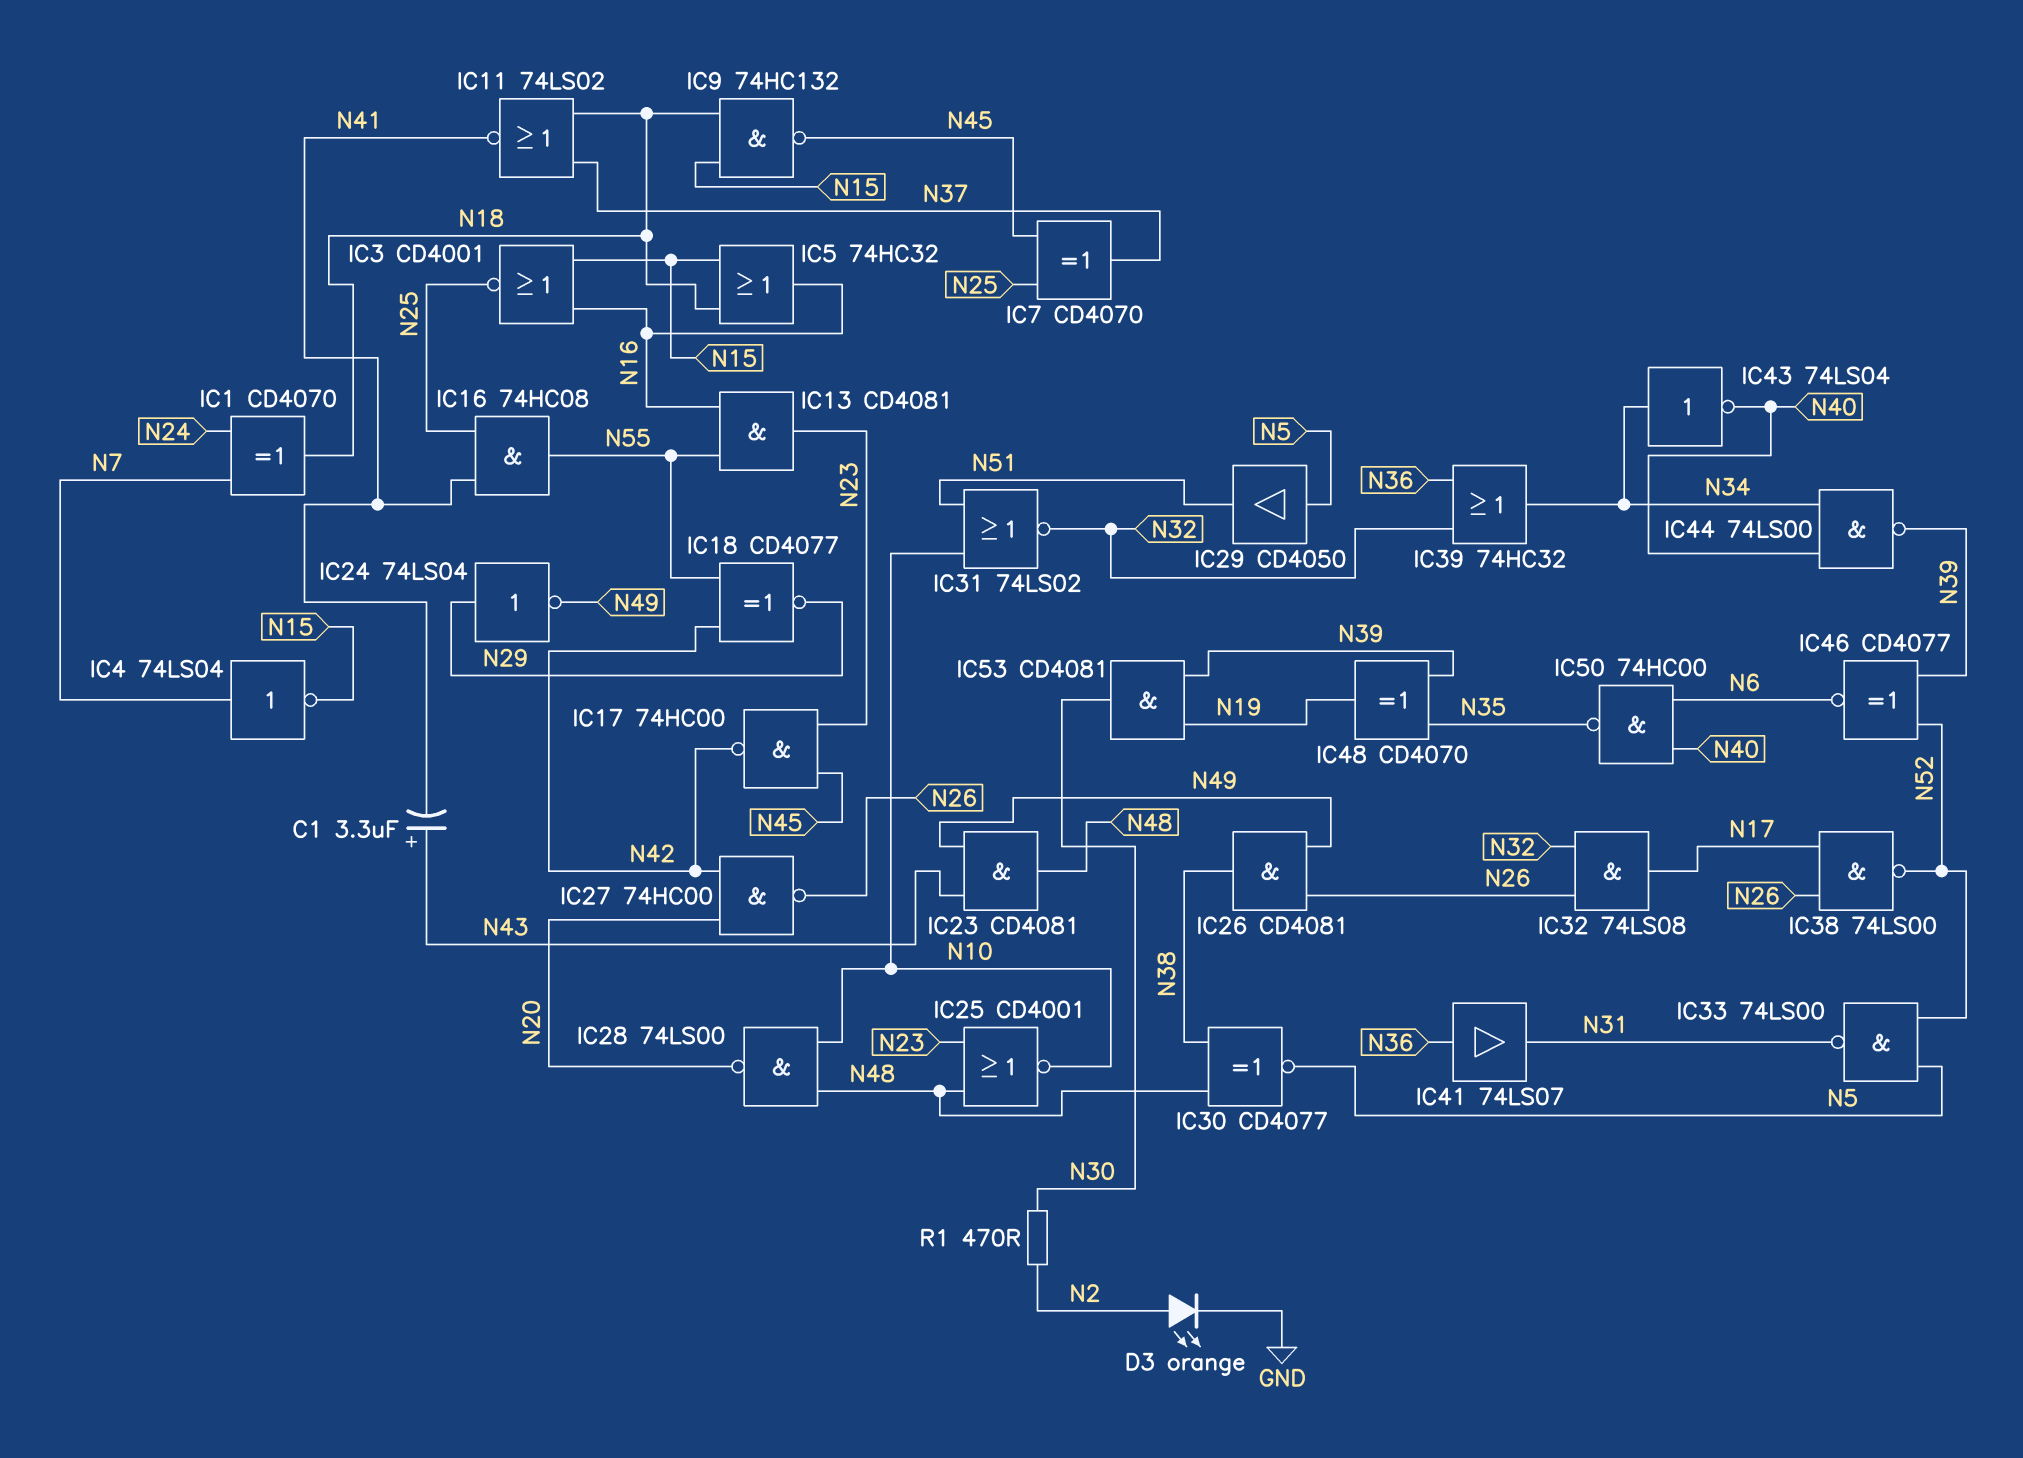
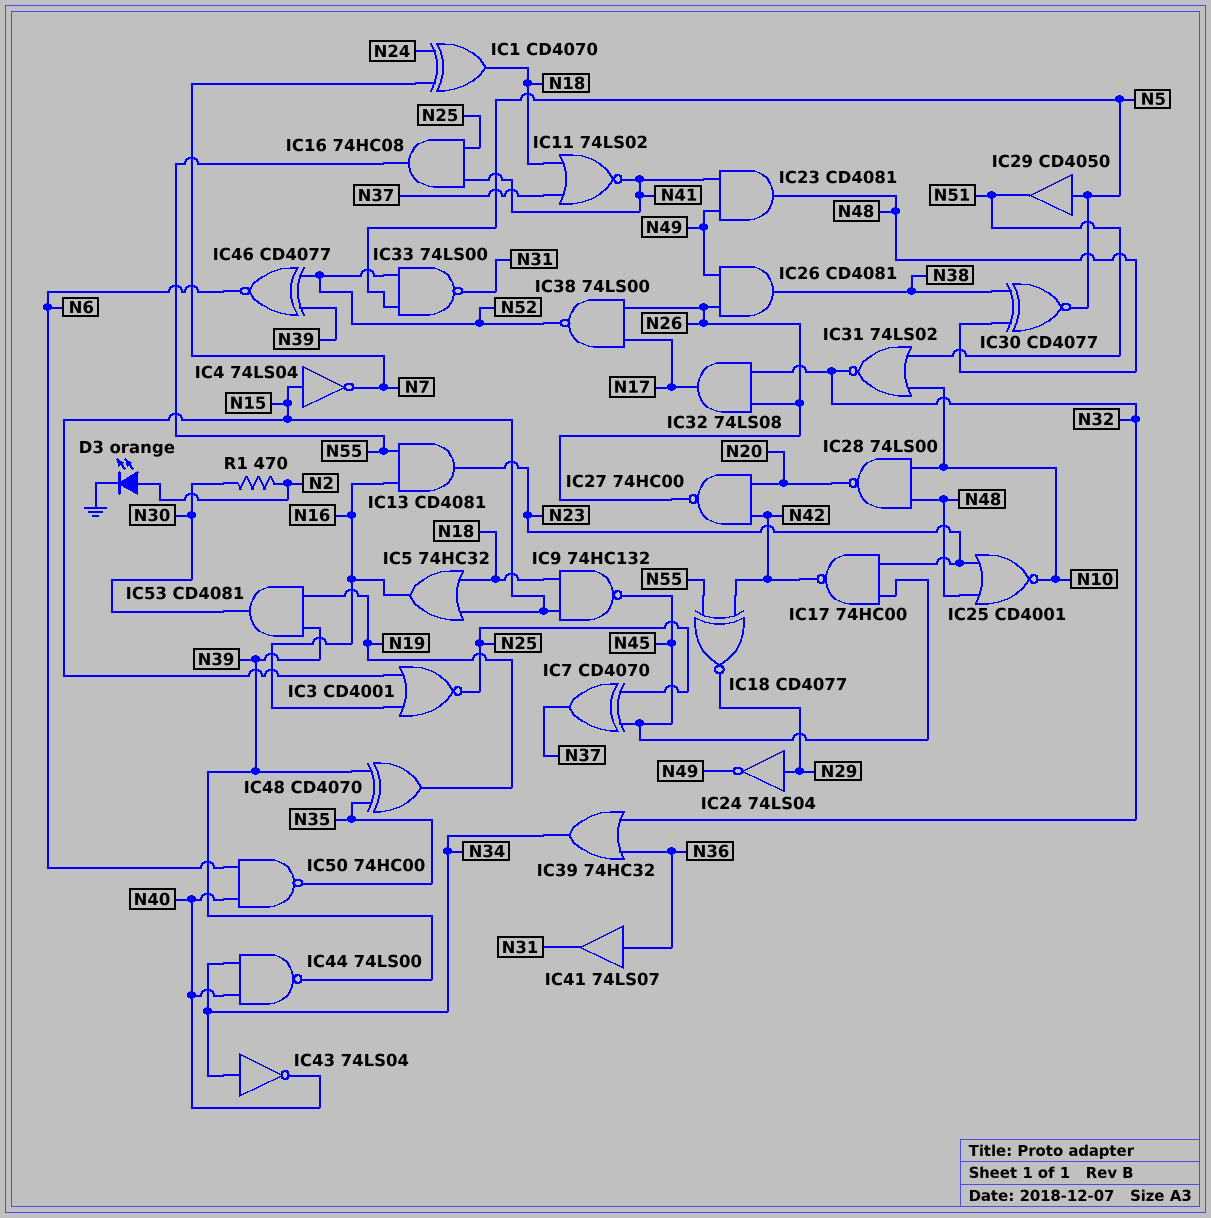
C1: 3.3uF (plus N43, minus N41) -> none
IC4: NOT 74LS04 (in N7, out N15) -> NOT 74LS04 (in N15, out N7)
IC23: AND CD4081 (in N43, in N49, out N48) -> AND CD4081 (in N41, in N49, out N48)

